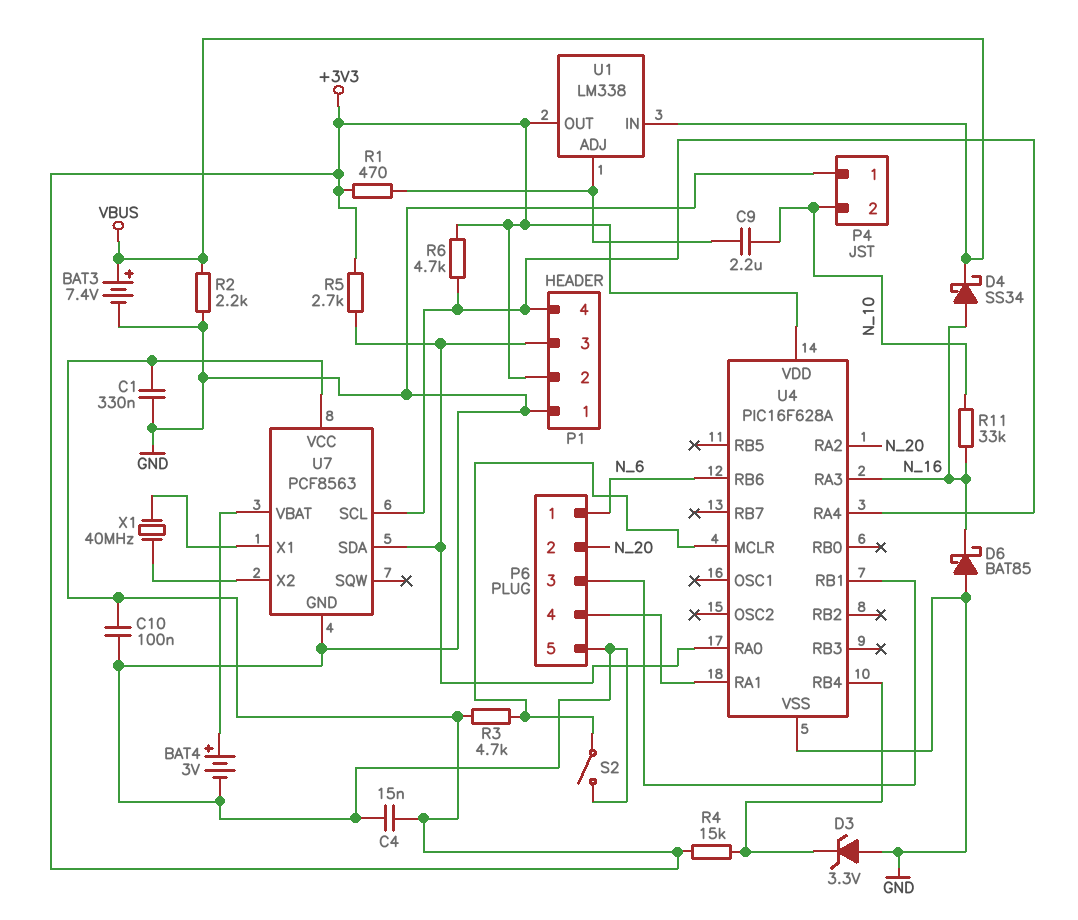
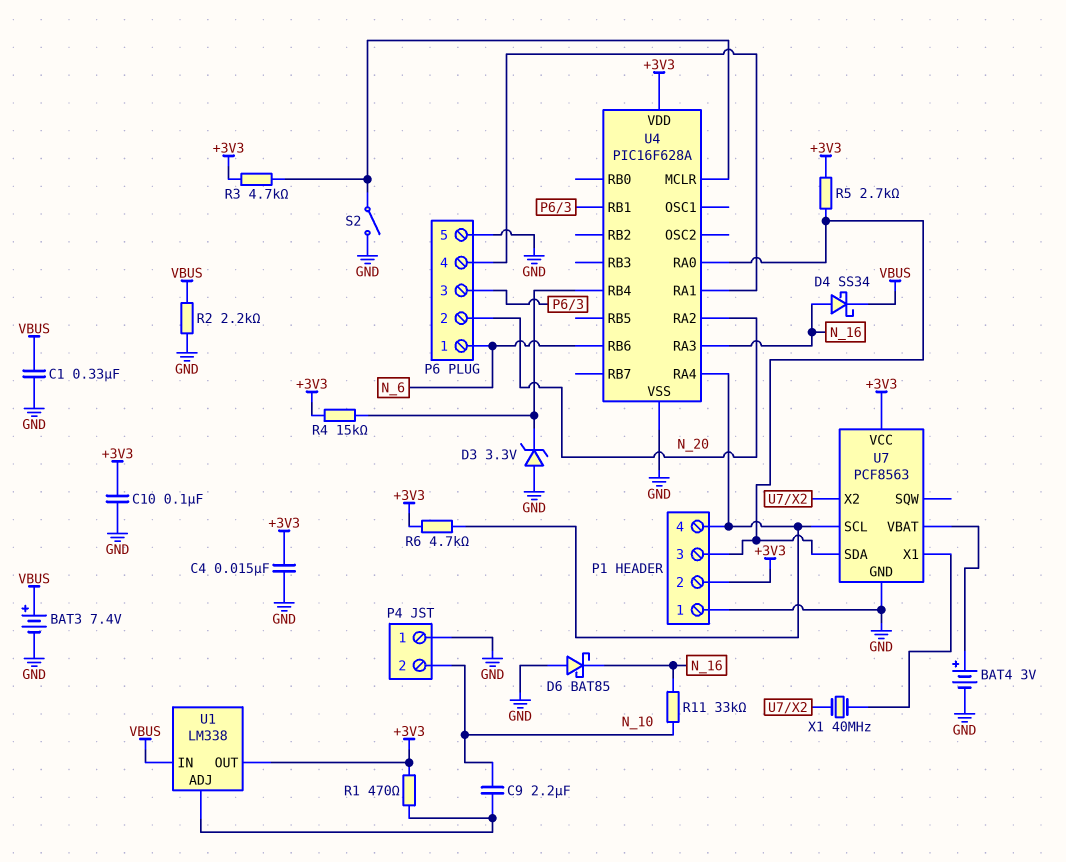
C1: 330nF (+3V3, GND) -> 330nF (GND, VBUS)

